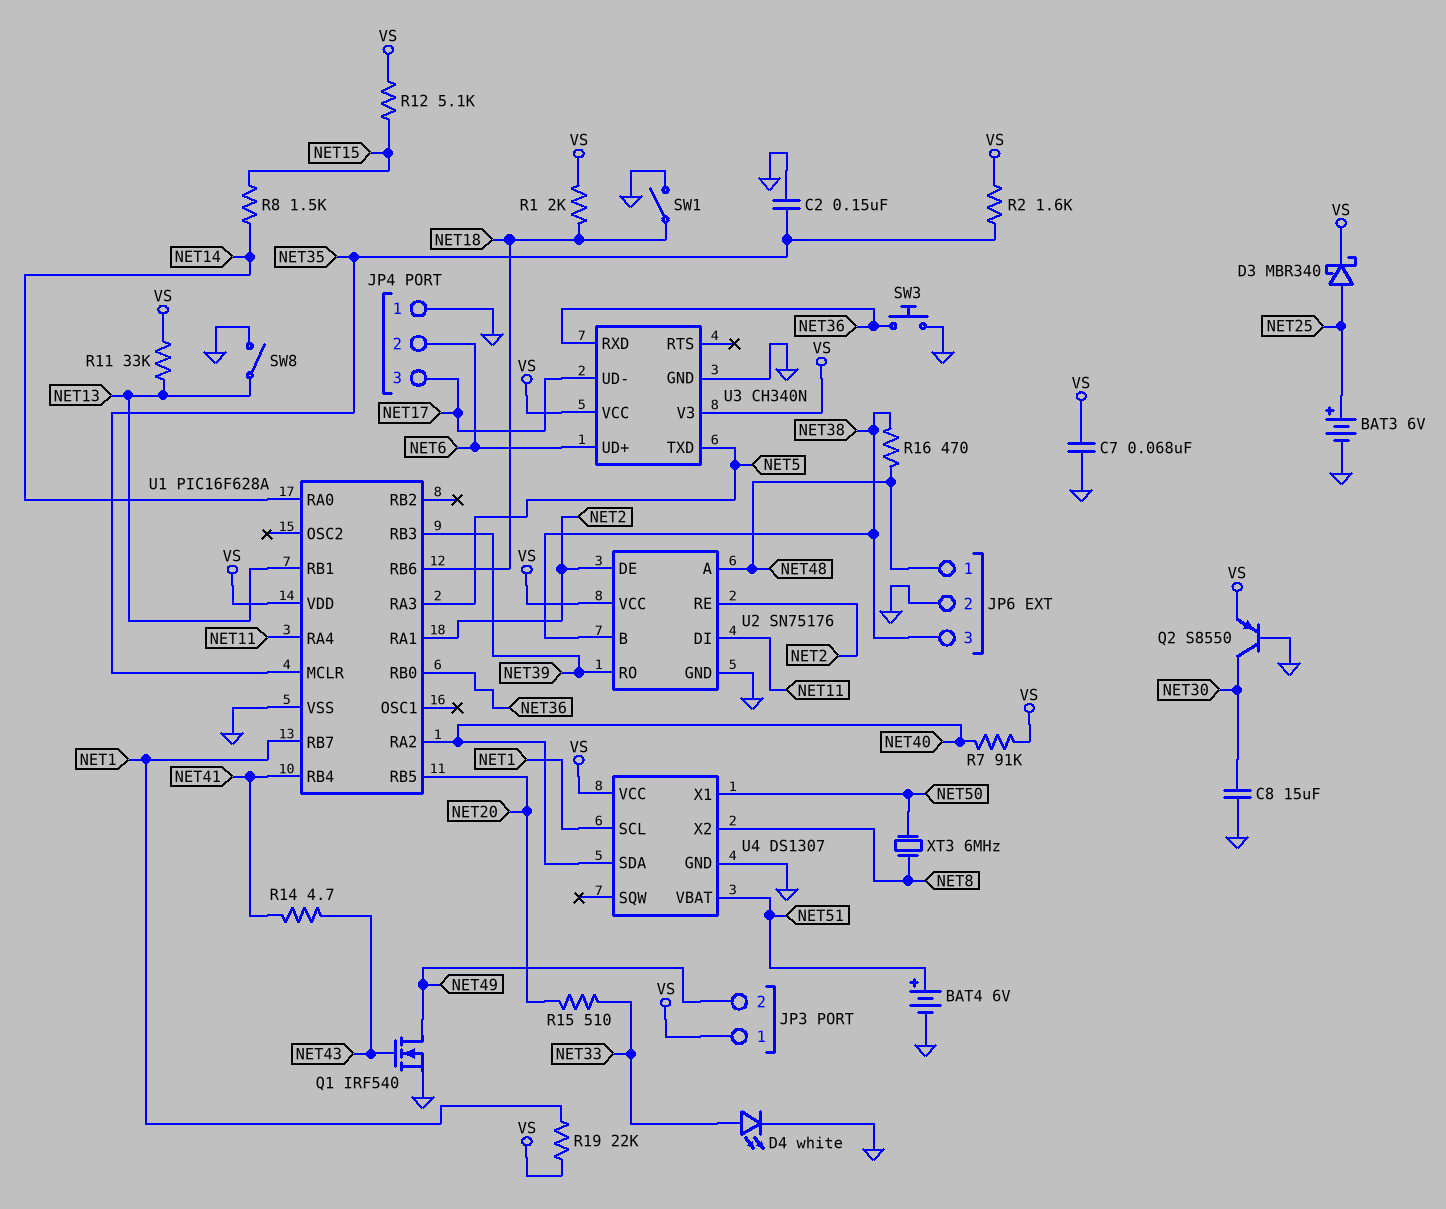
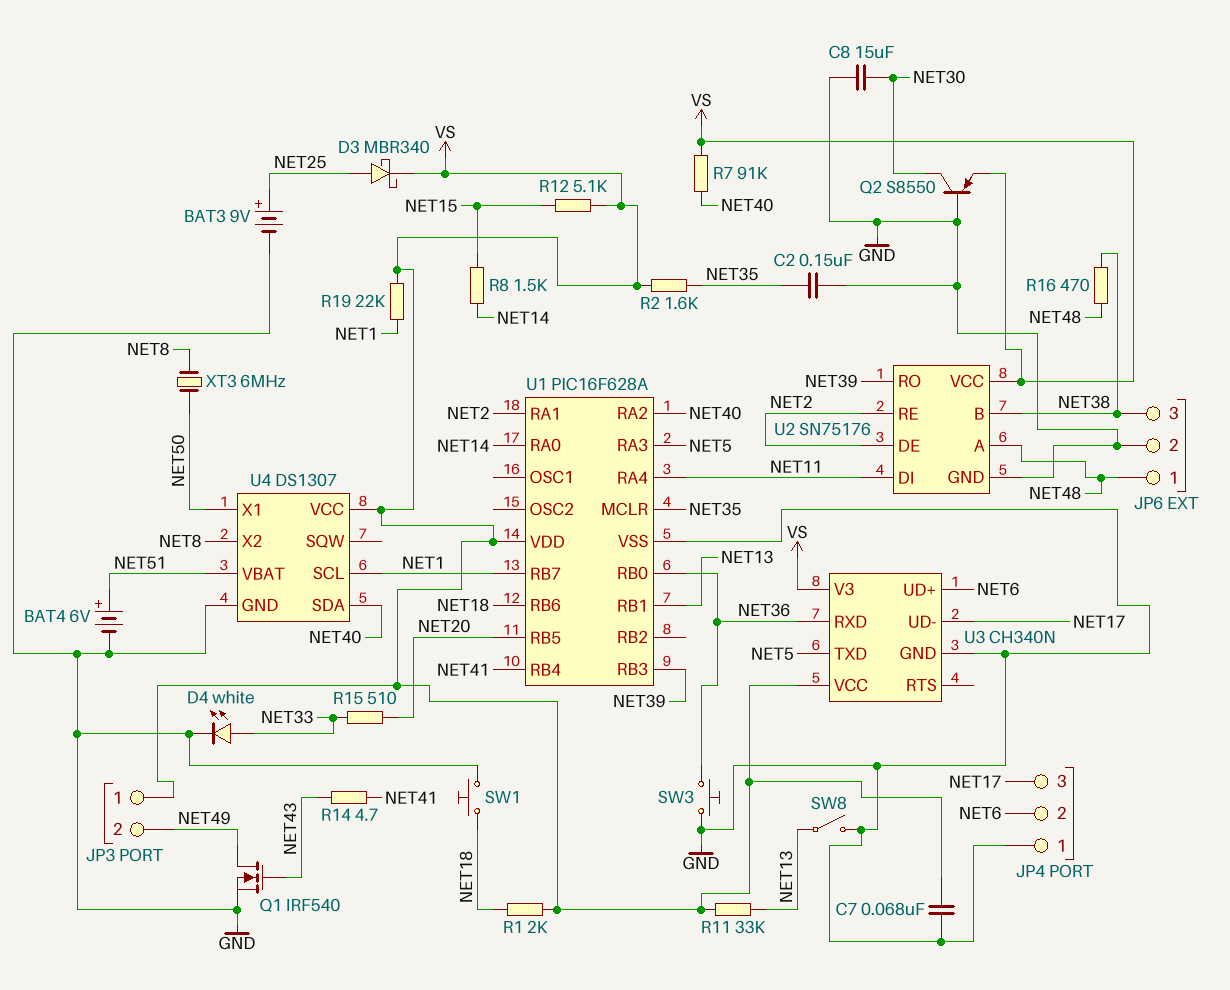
BAT3: 6V (plus NET25, minus GND) -> 9V (plus NET25, minus GND)
SW1: switch (GND, NET18) -> button (GND, NET18)

